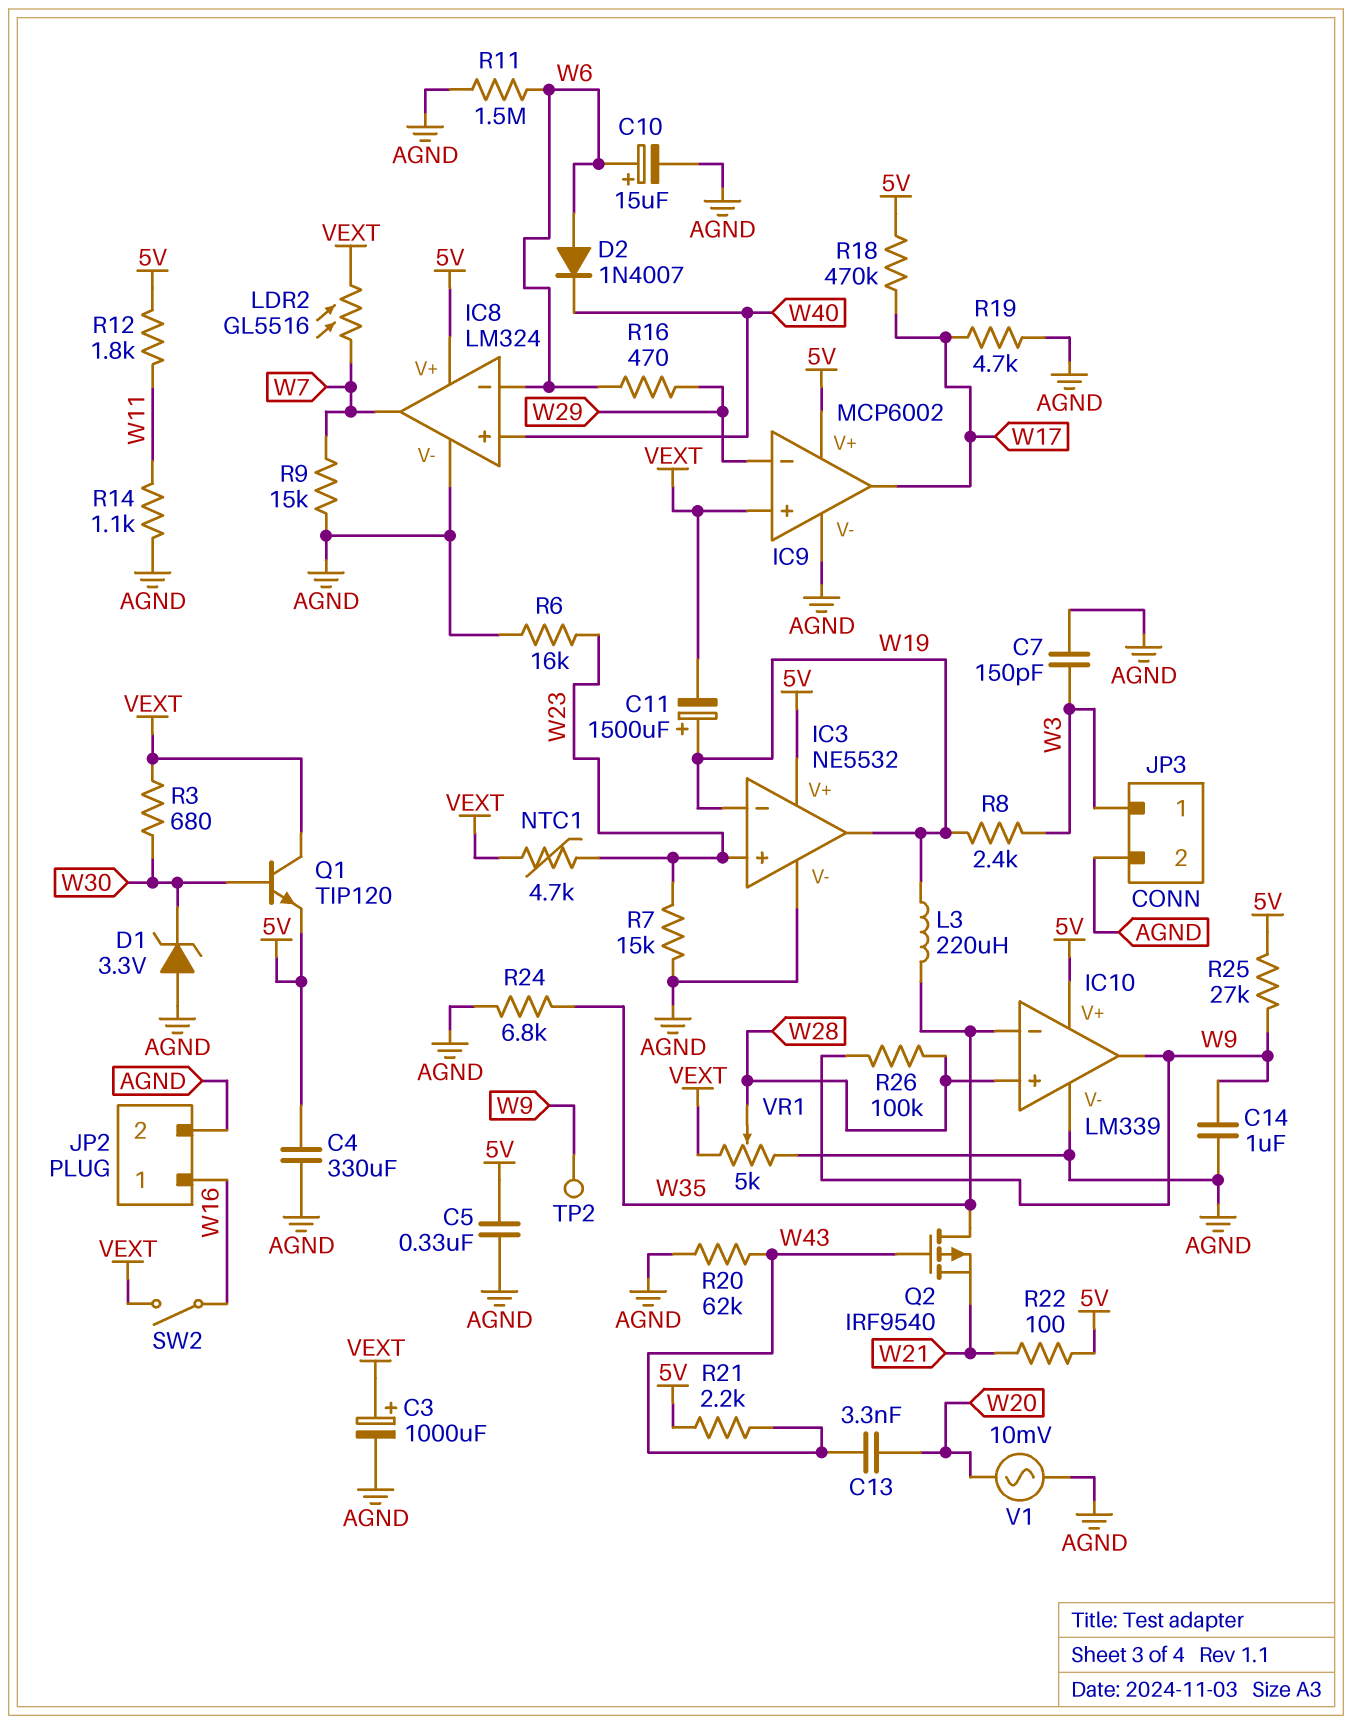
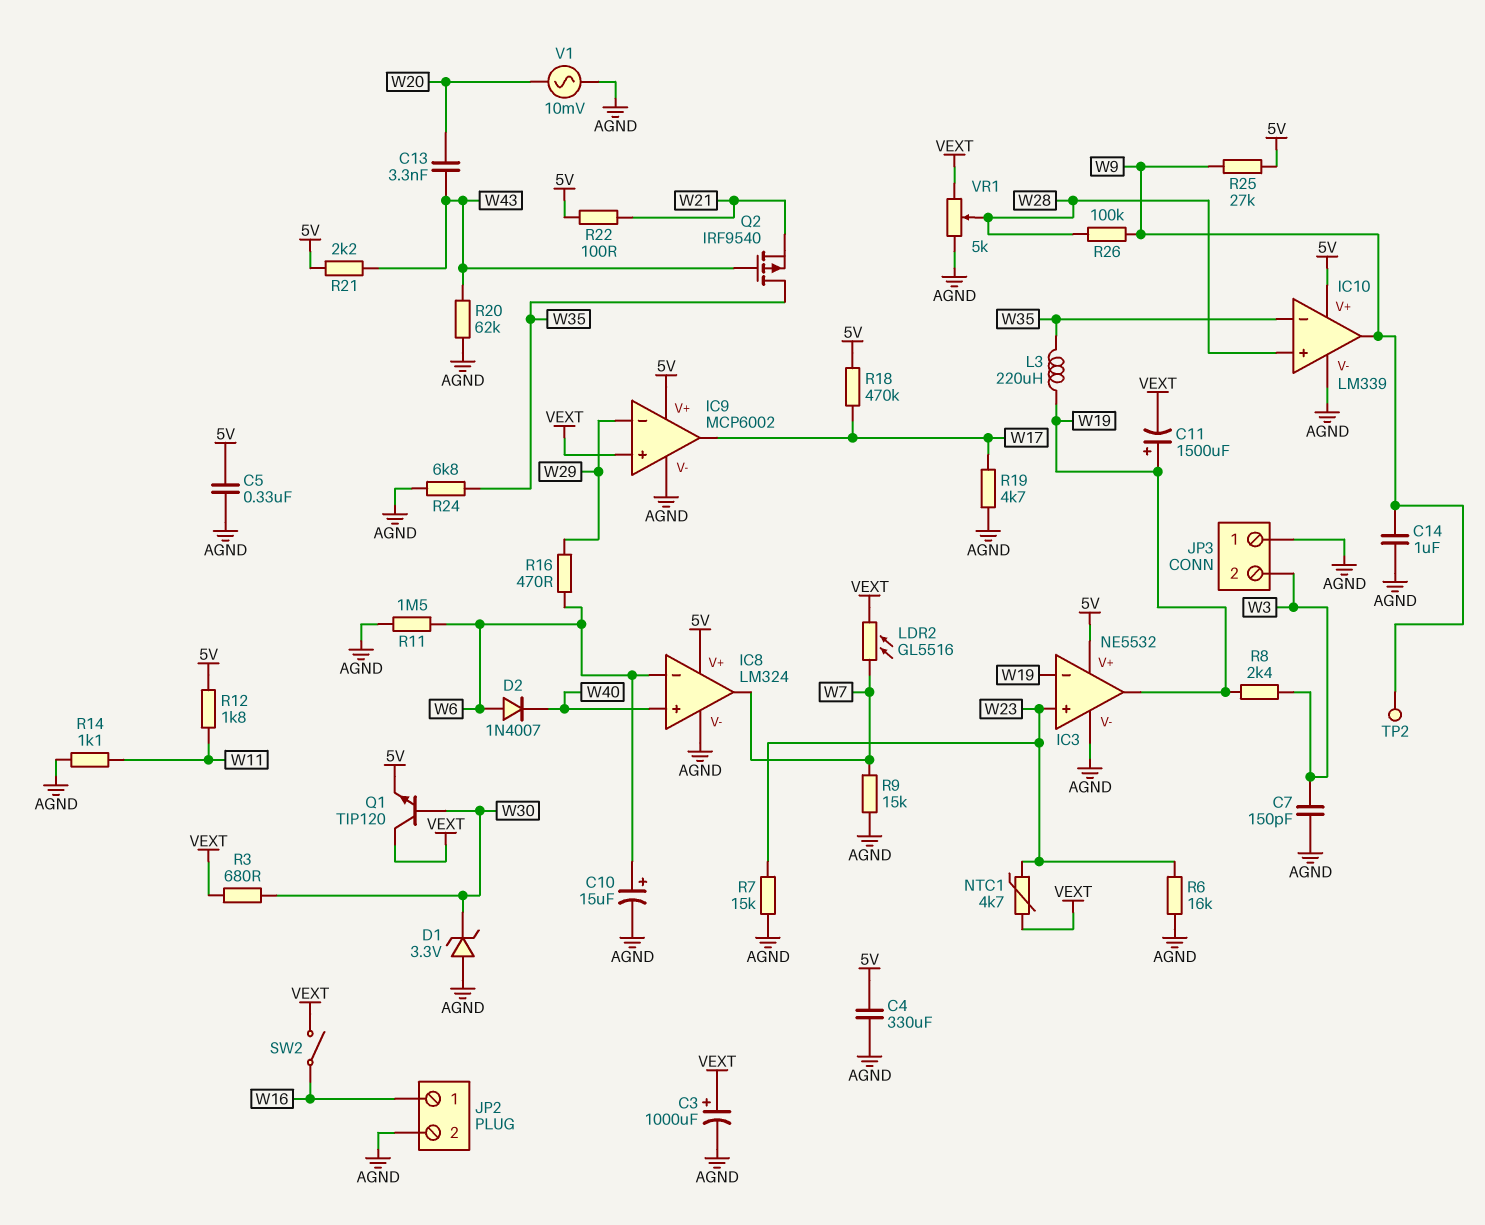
JP3 pin 1: W3 -> AGND
JP3 pin 2: AGND -> W3

